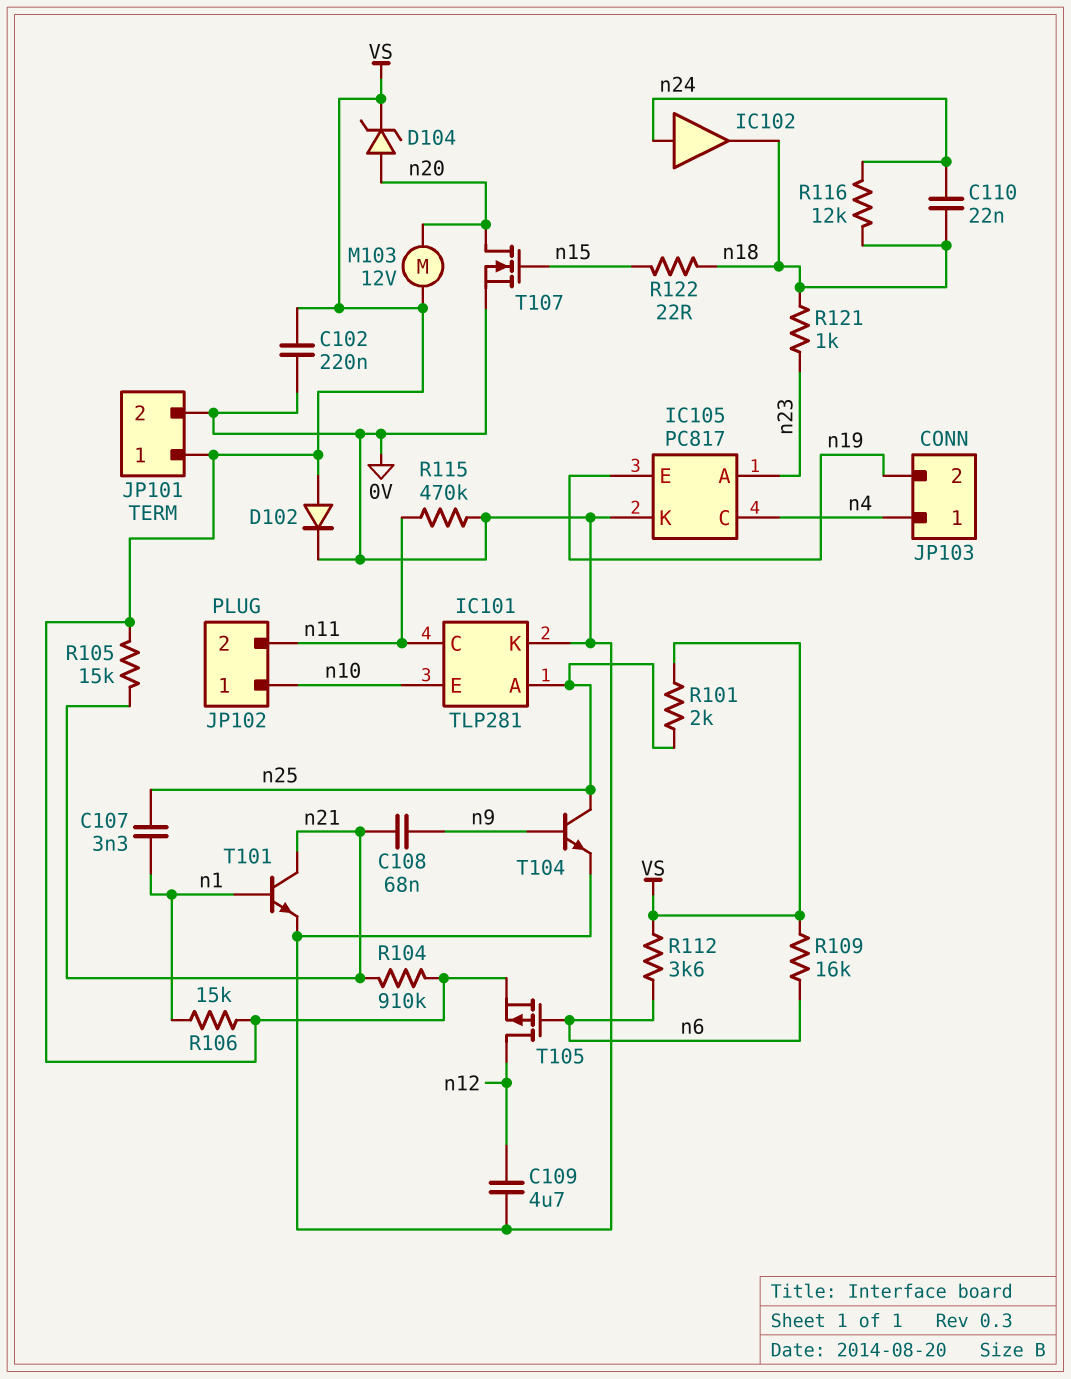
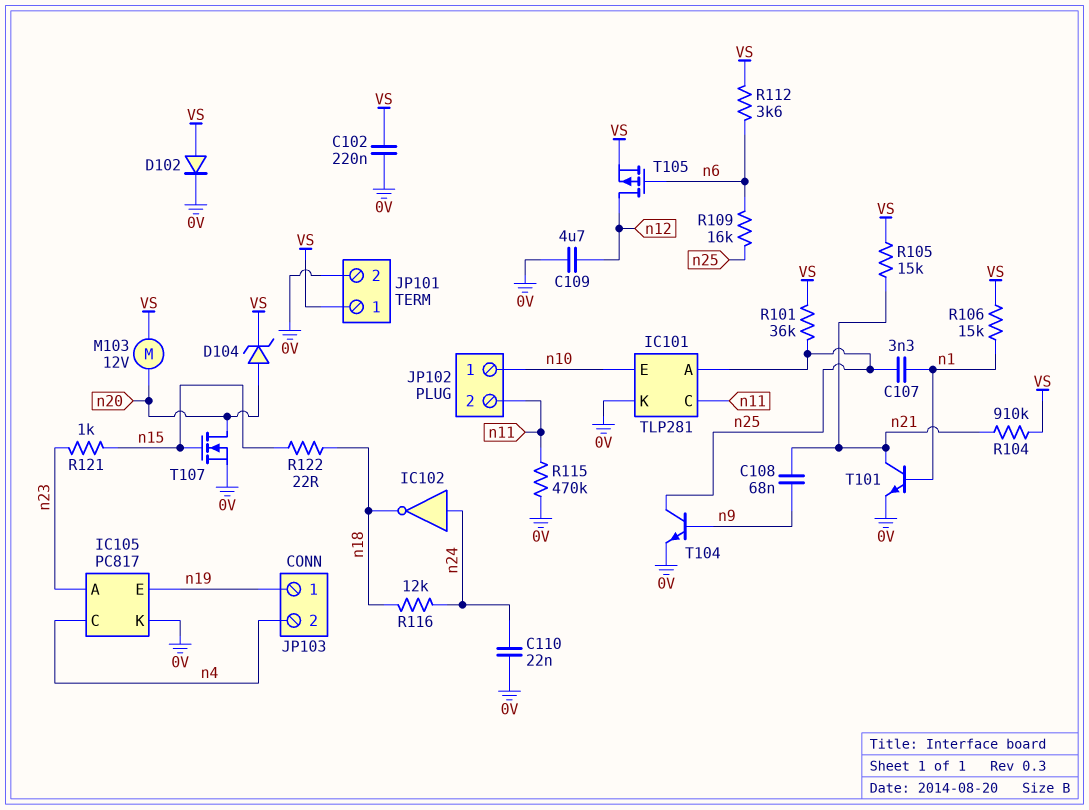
C110: 22nF (n18, n24) -> 22nF (0V, n24)
IC102: buffer (in n24, out n18) -> NOT (in n24, out n18)
JP103 pin 1: n4 -> n19
JP103 pin 2: n19 -> n4
R101: 2k (VS, n25) -> 36k (VS, n25)
R109: 16k (VS, n6) -> 16k (n6, n25)
R121: 1k (n18, n23) -> 1k (n15, n23)

